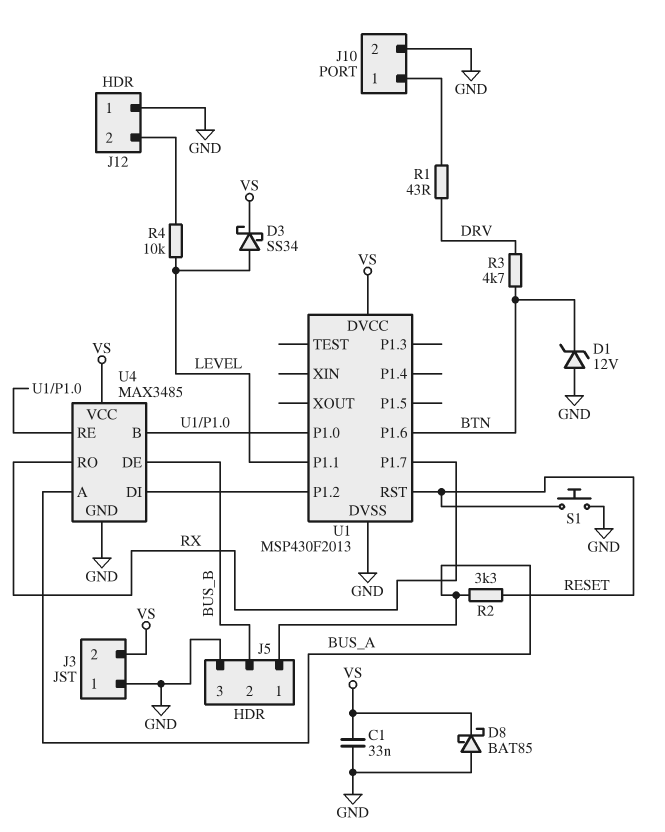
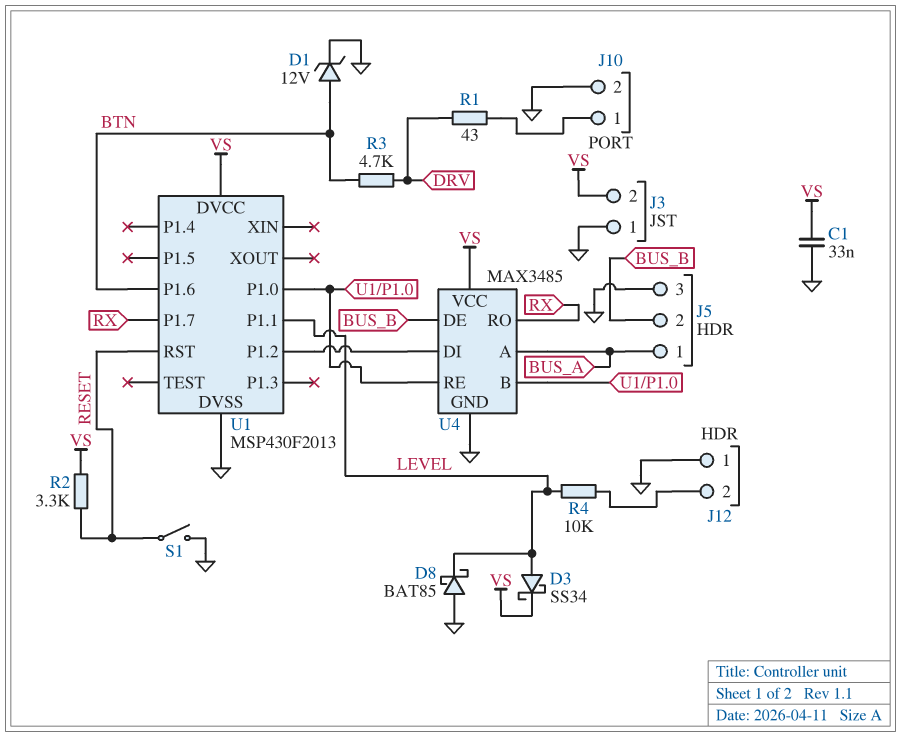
D1: zener 12V (A GND, K BTN) -> zener 12V (A BTN, K GND)
D8: schottky BAT85 (A GND, K VS) -> schottky BAT85 (A GND, K LEVEL)
R2: 3.3k (BUS_A, RESET) -> 3.3k (RESET, VS)
S1: button (GND, RESET) -> switch (GND, RESET)

